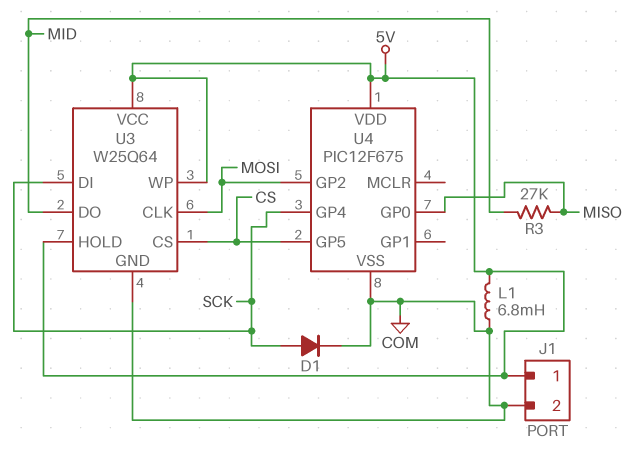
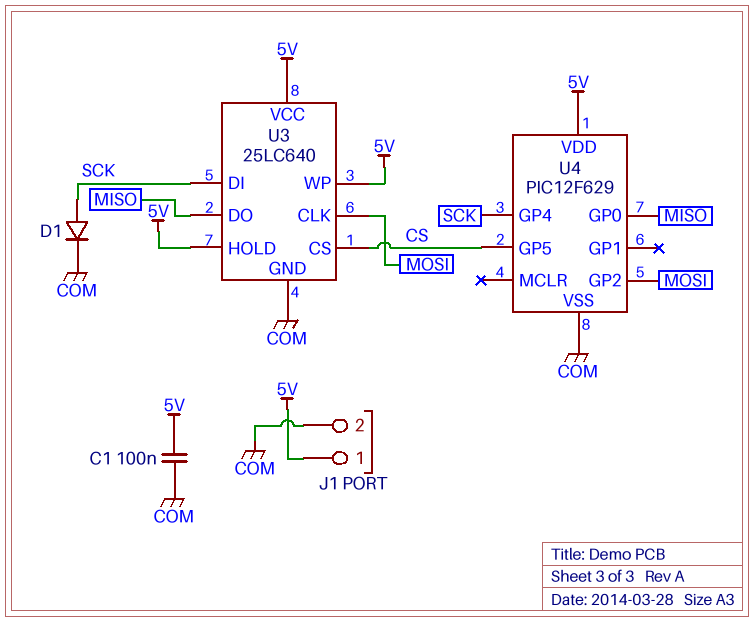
C1: none -> 100nF (5V, COM)
L1: 6.8mH (5V, COM) -> none
R3: 27k (MID, MISO) -> none
U3: W25Q64 -> 25LC640
U3 pin DO: MID -> MISO
U4: PIC12F675 -> PIC12F629

